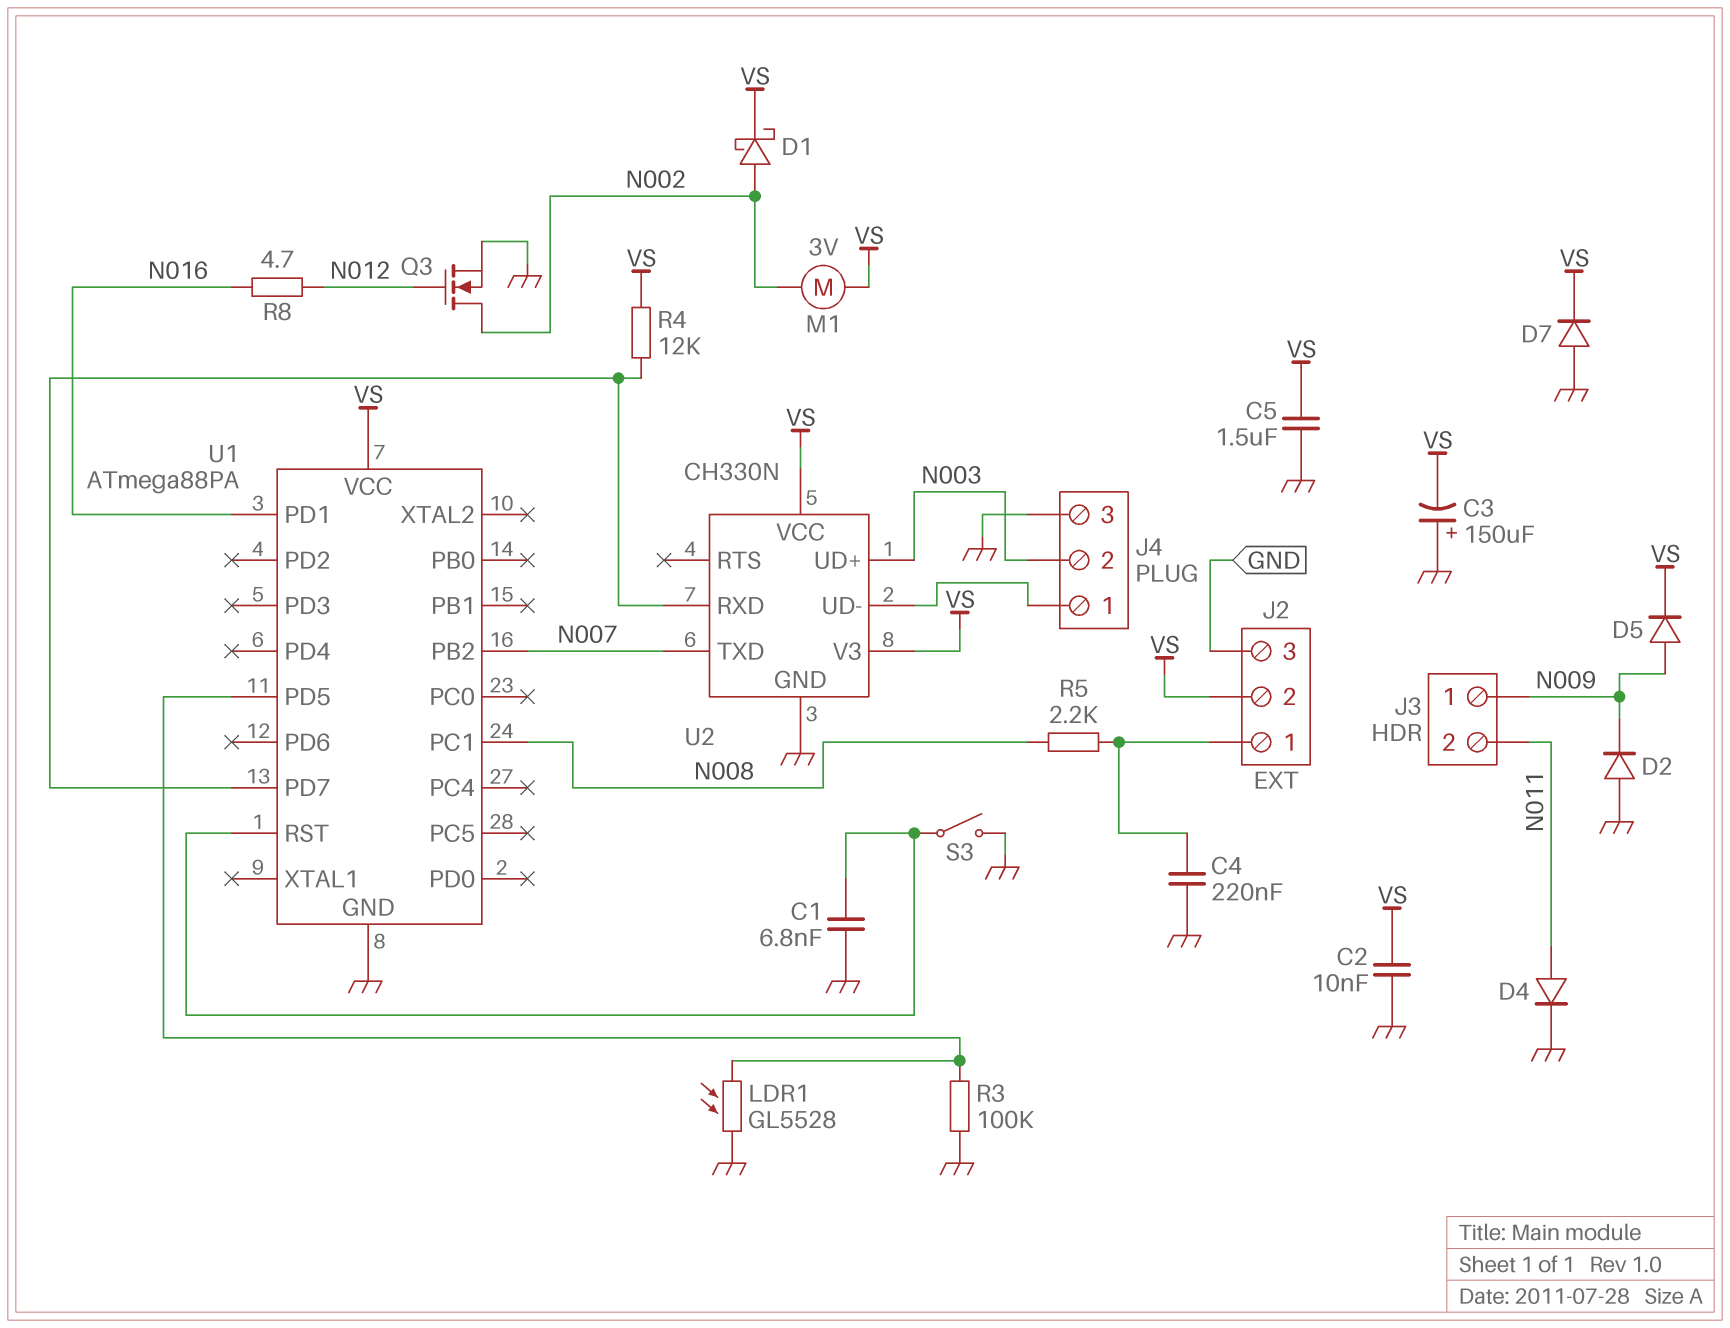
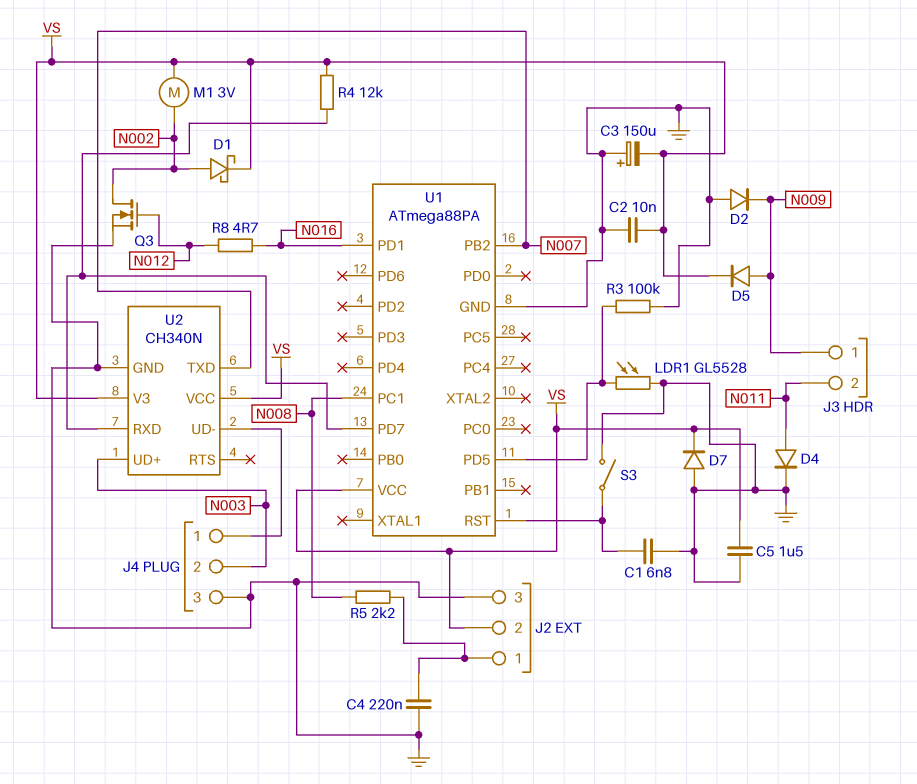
U2: CH330N -> CH340N

